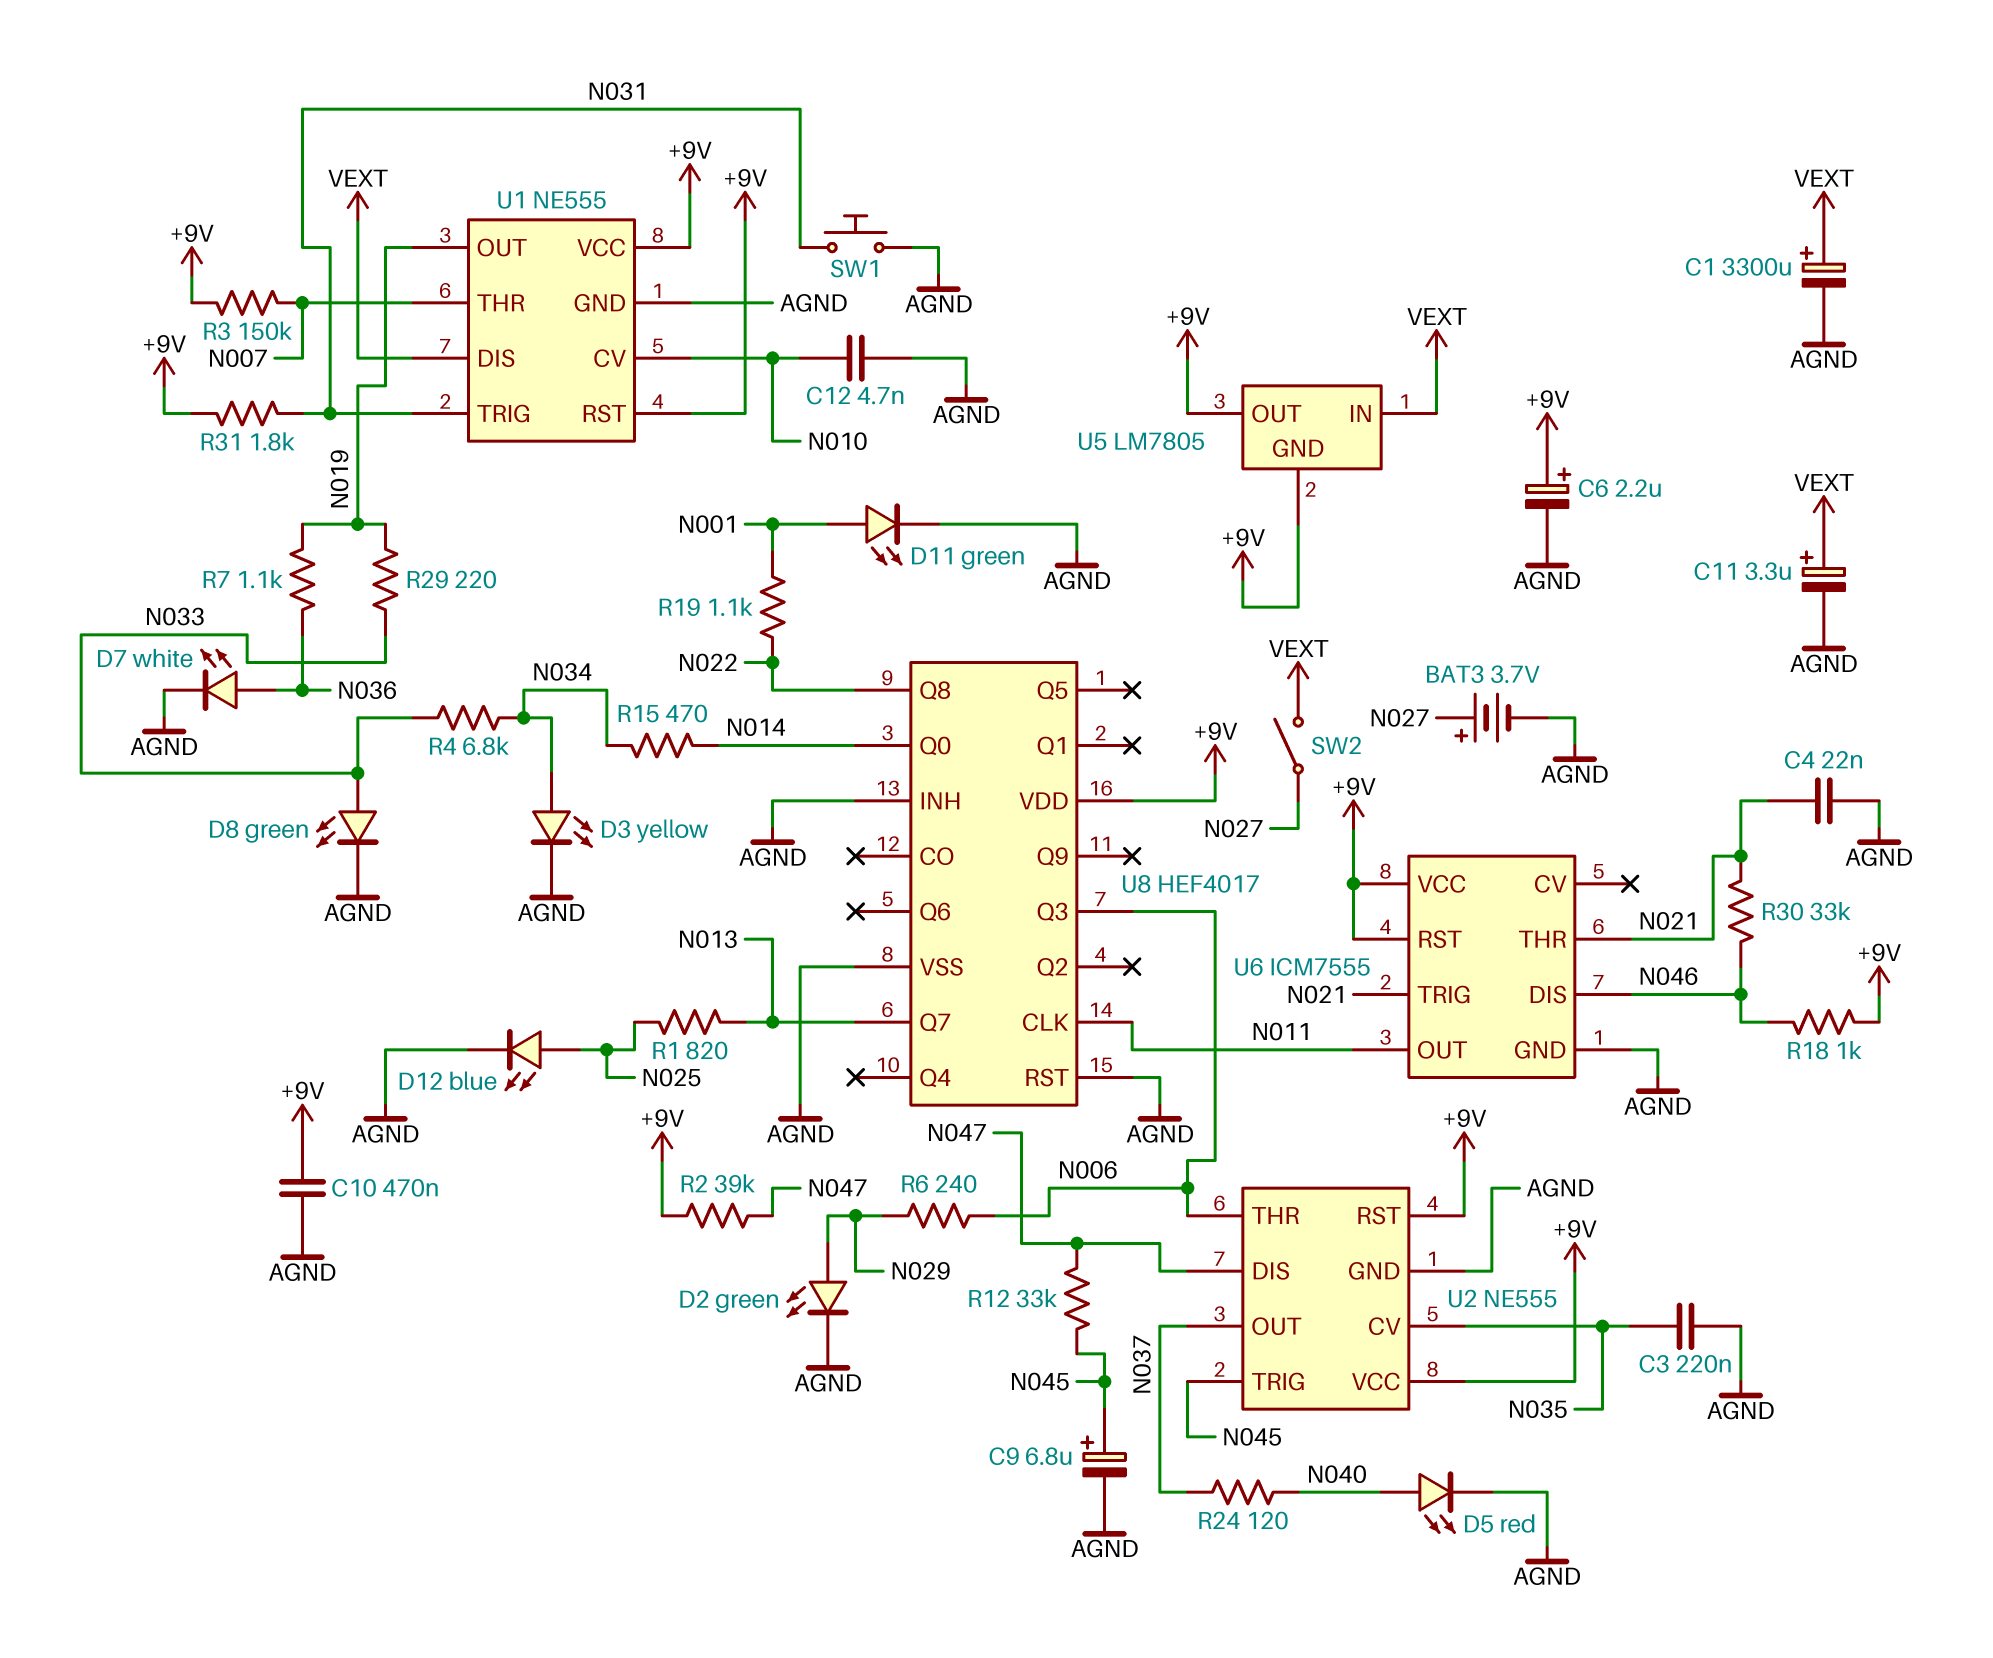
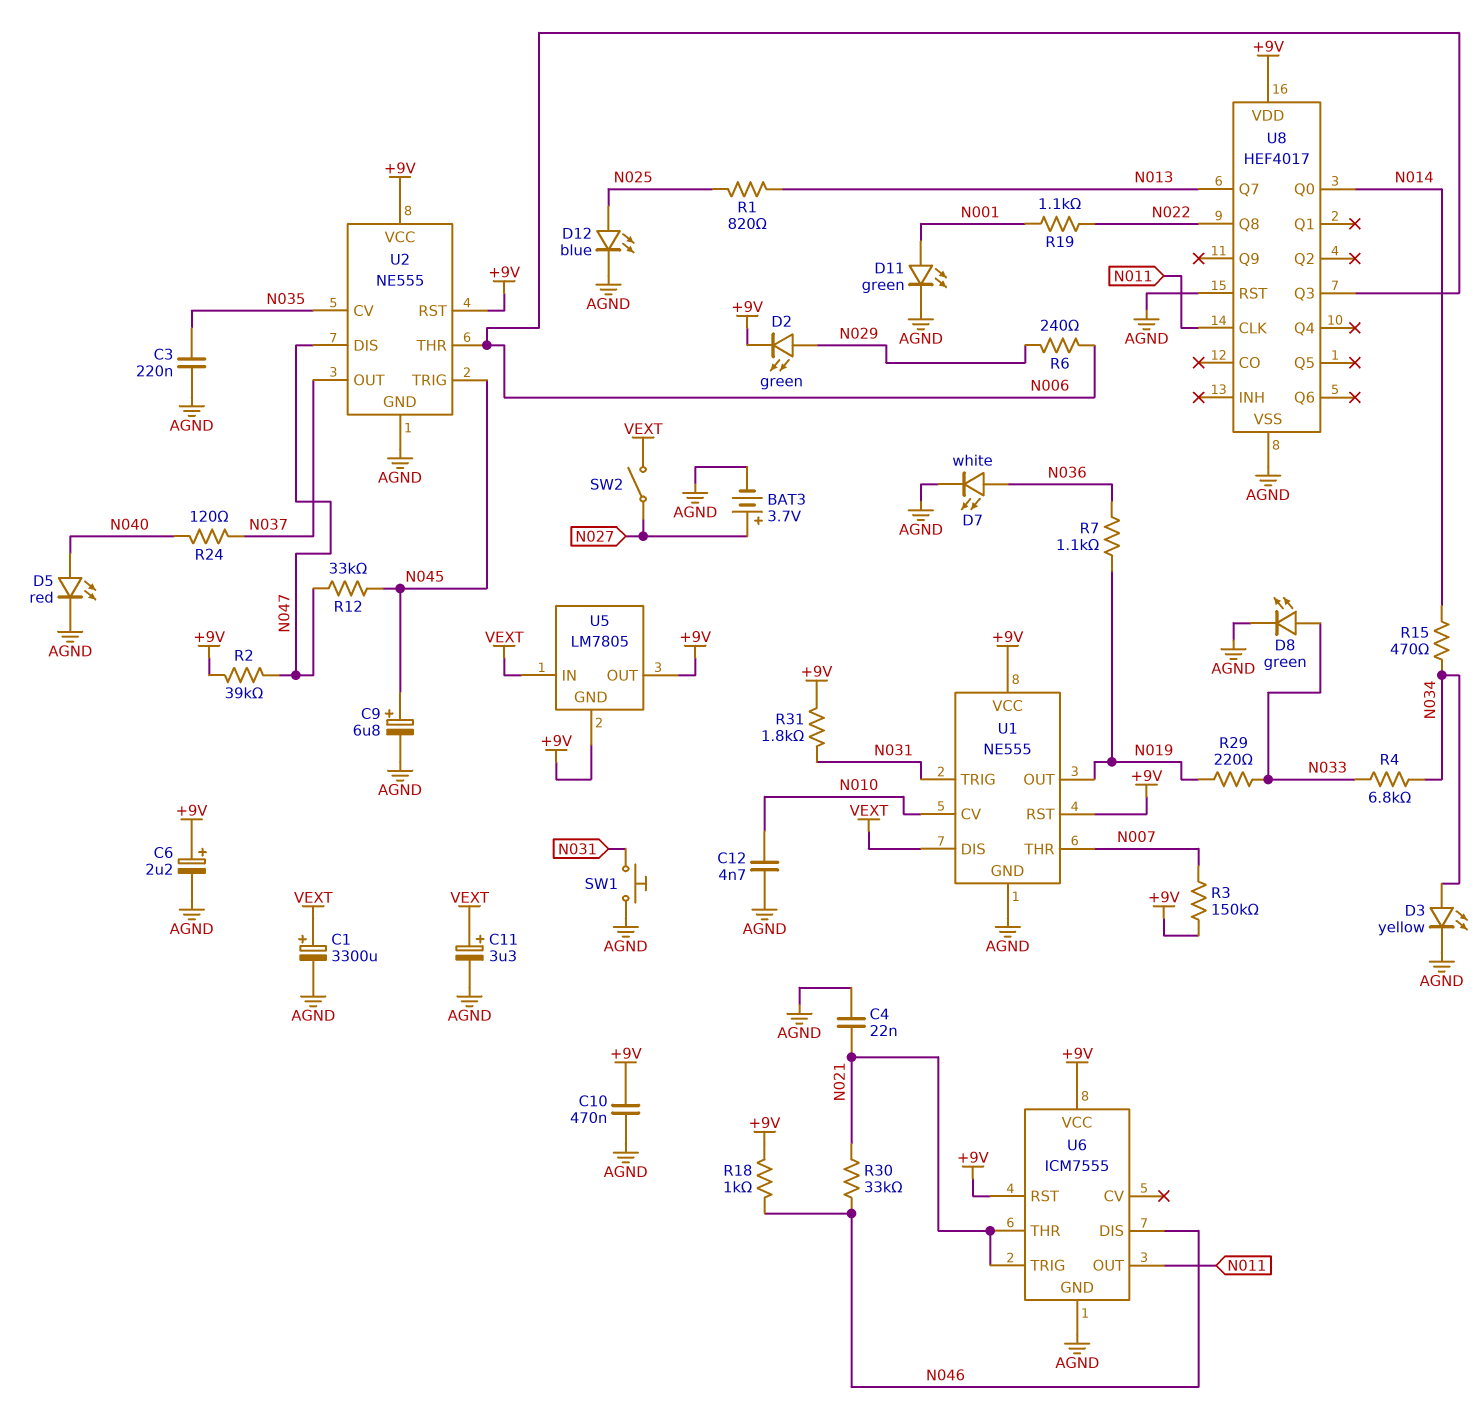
D2: LED green (A N029, K AGND) -> LED green (A N029, K +9V)
U8 pin INH: AGND -> none

